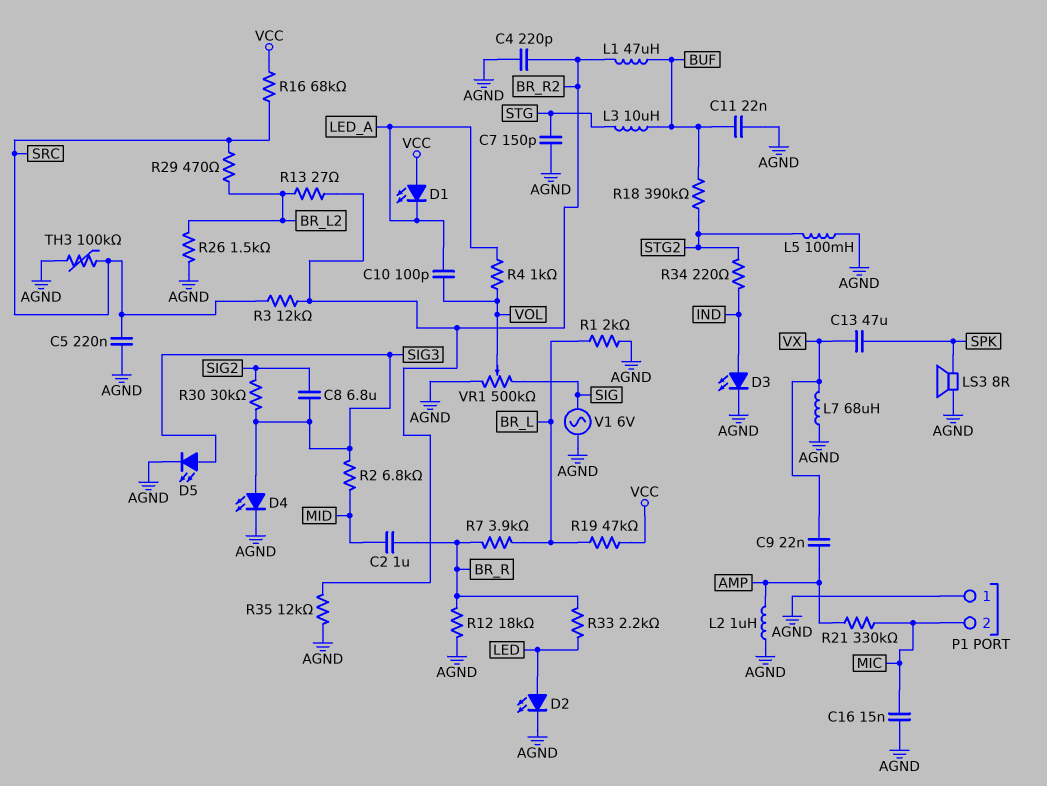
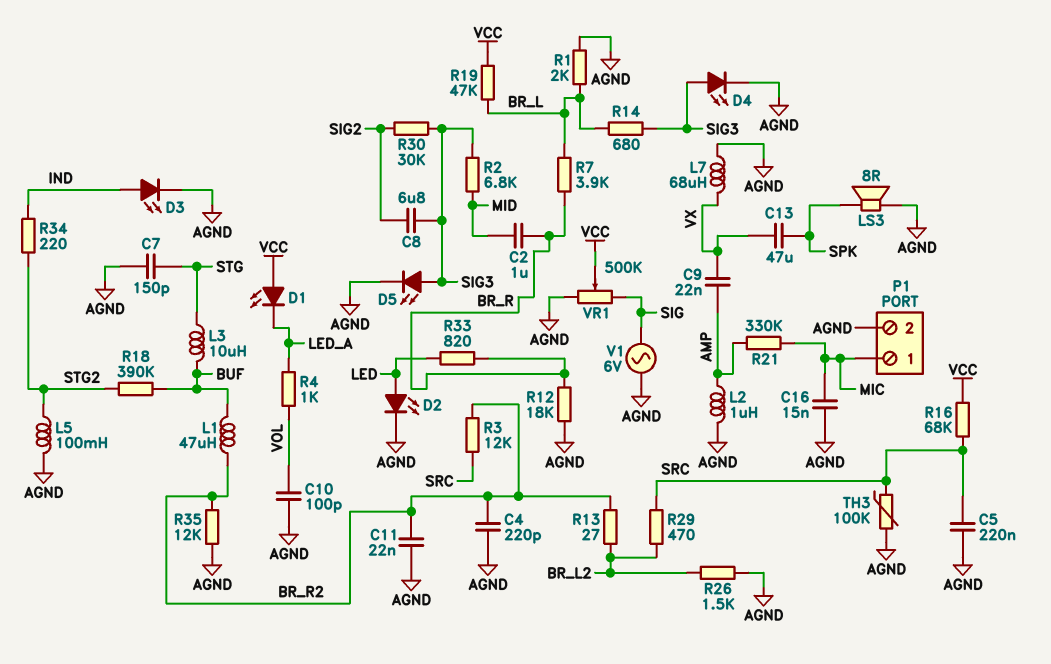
C10: 100pF (LED_A, VOL) -> 100pF (AGND, VOL)
C11: 22nF (AGND, BUF) -> 22nF (AGND, BR_R2)
P1 pin 1: AGND -> MIC
P1 pin 2: MIC -> AGND
R14: none -> 680 (BR_L, SIG3)
R33: 2.2k (BR_R, LED) -> 820 (BR_R, LED)
VR1: 500k (AGND, SIG, wiper VOL) -> 500k (AGND, SIG, wiper VCC)

